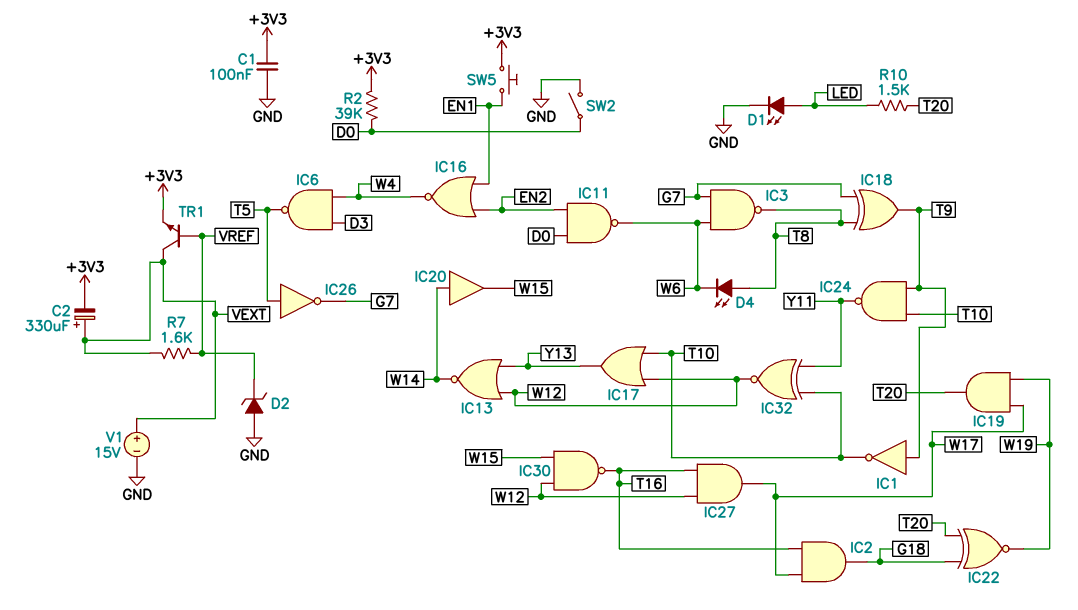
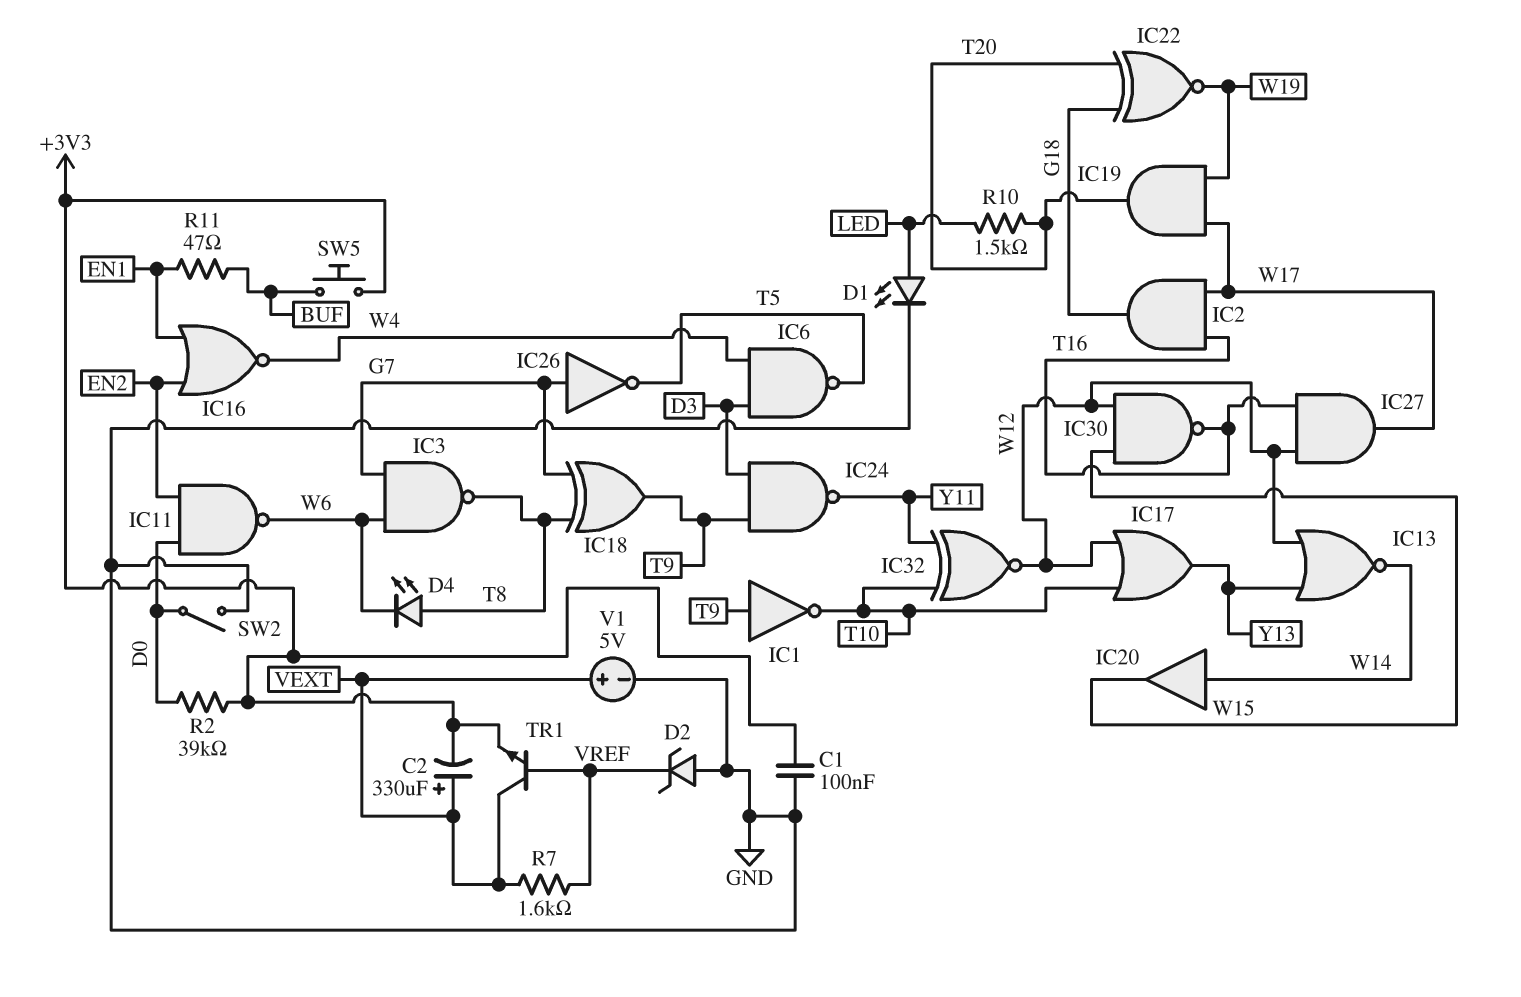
IC24: NAND (in T9, in T10, out Y11) -> NAND (in D3, in T9, out Y11)
IC26: NOT (in T5, out G7) -> NOT (in G7, out T5)
R11: none -> 47 (BUF, EN1)
SW5: button (+3V3, EN1) -> button (+3V3, BUF)
V1: 15V (plus VEXT, minus GND) -> 5V (plus VEXT, minus GND)

